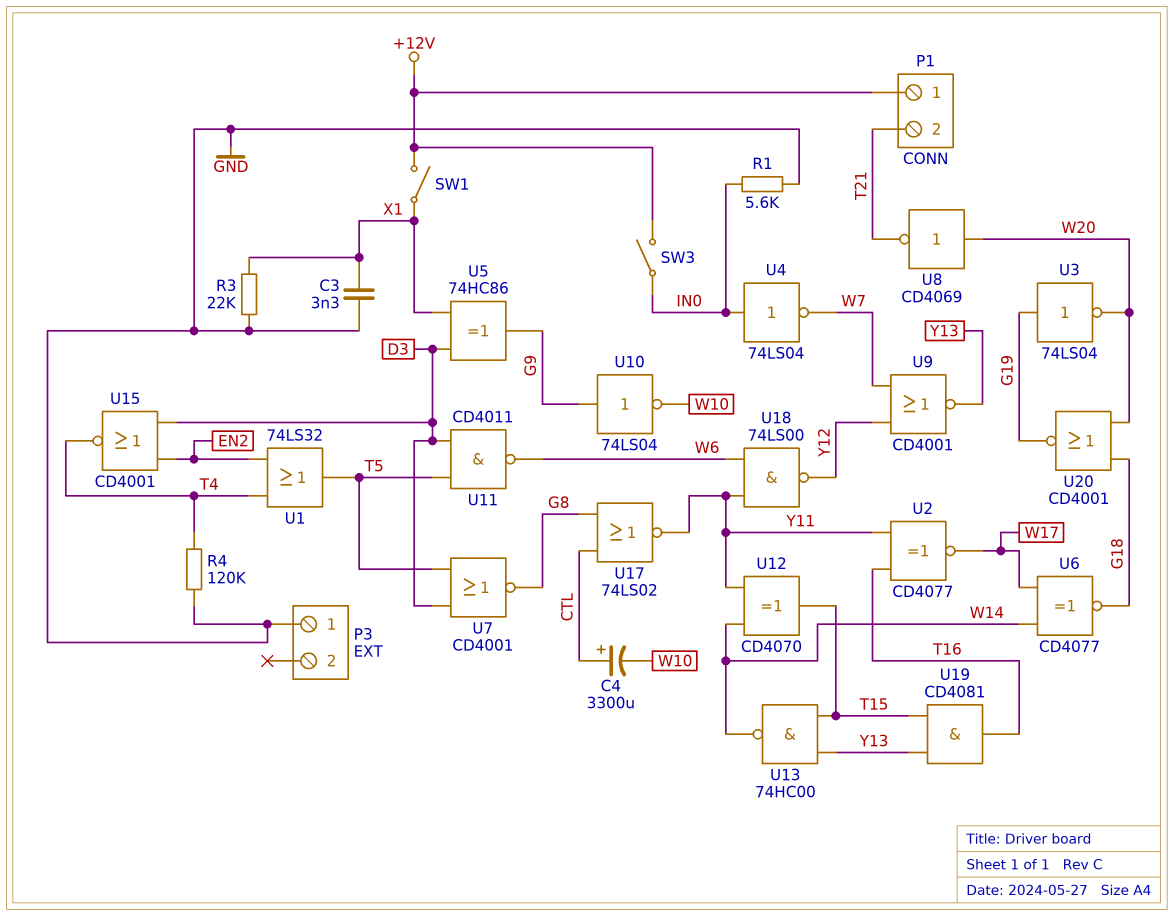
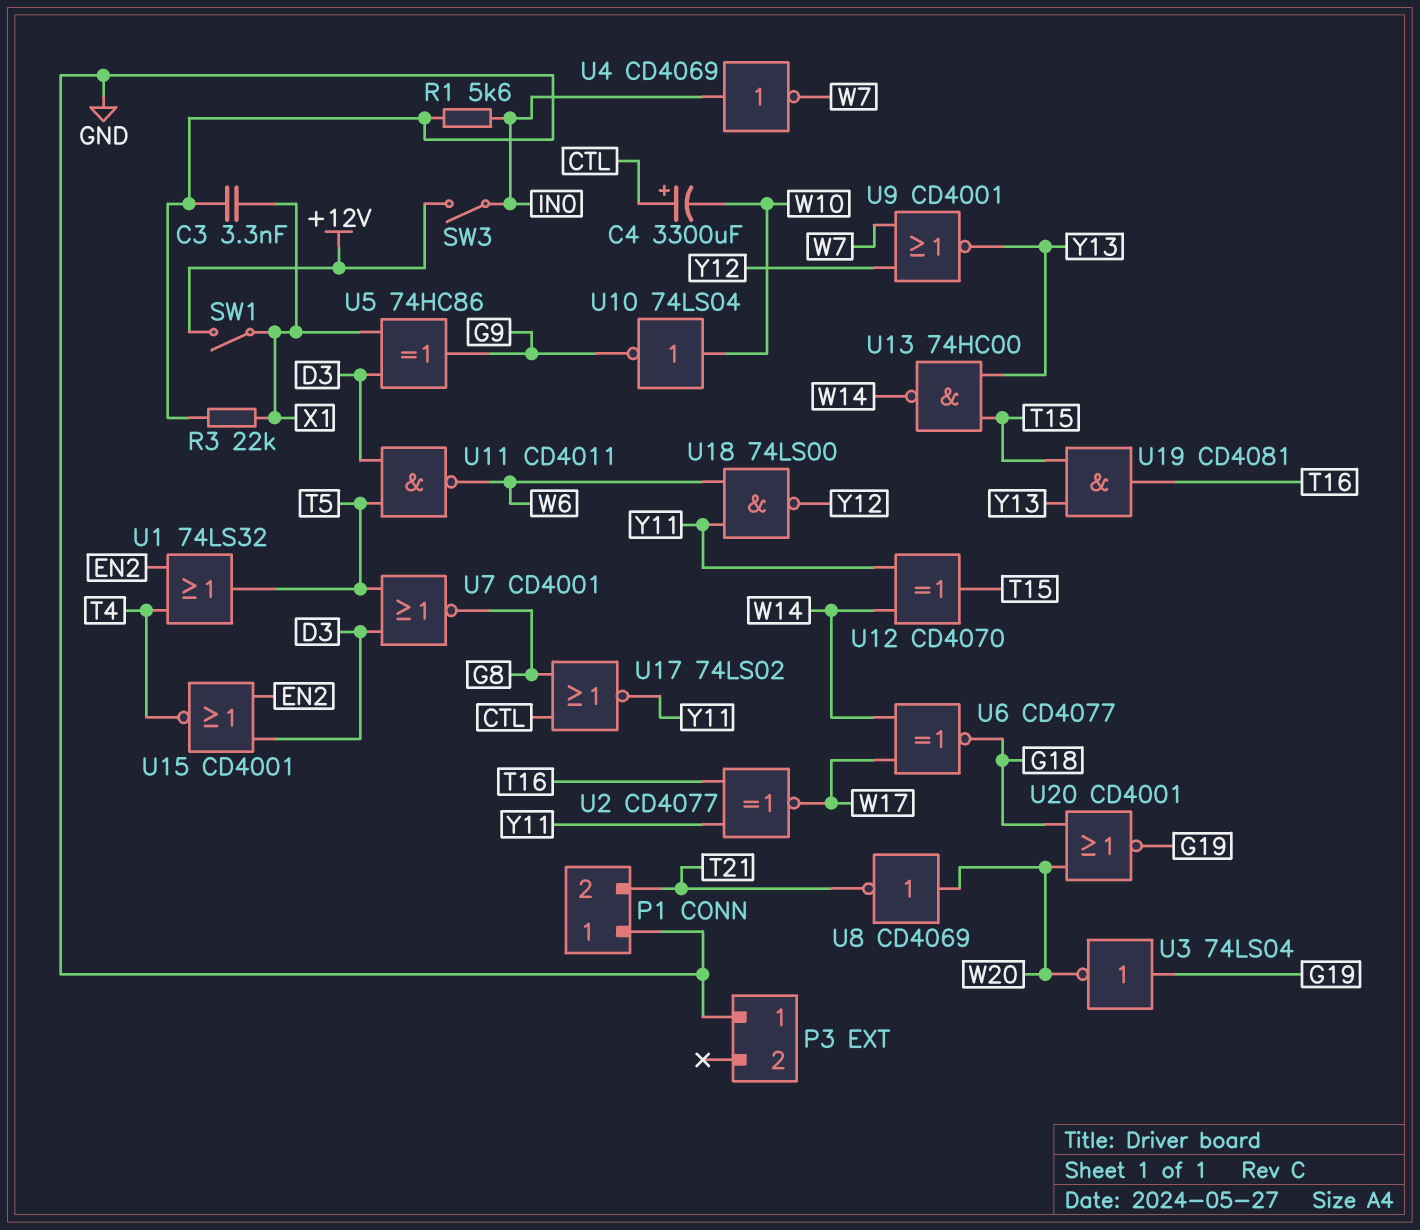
P1 pin 1: +12V -> GND
R4: 120k (GND, T4) -> none
U4: NOT 74LS04 (in IN0, out W7) -> NOT CD4069 (in IN0, out W7)
U10: NOT 74LS04 (in G9, out W10) -> NOT 74LS04 (in W10, out G9)

